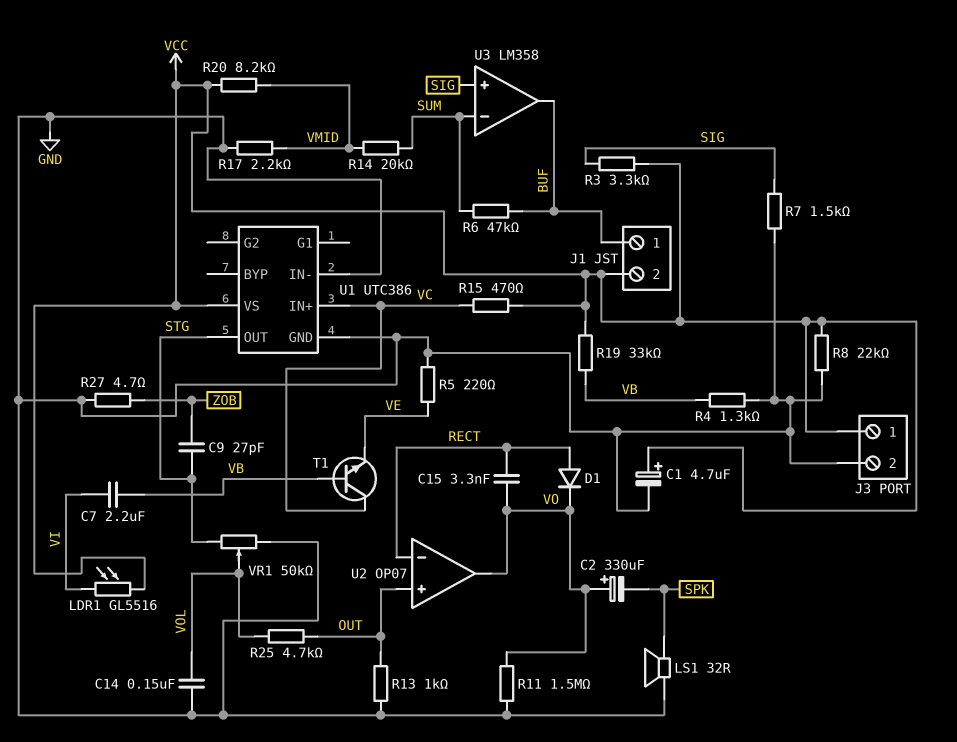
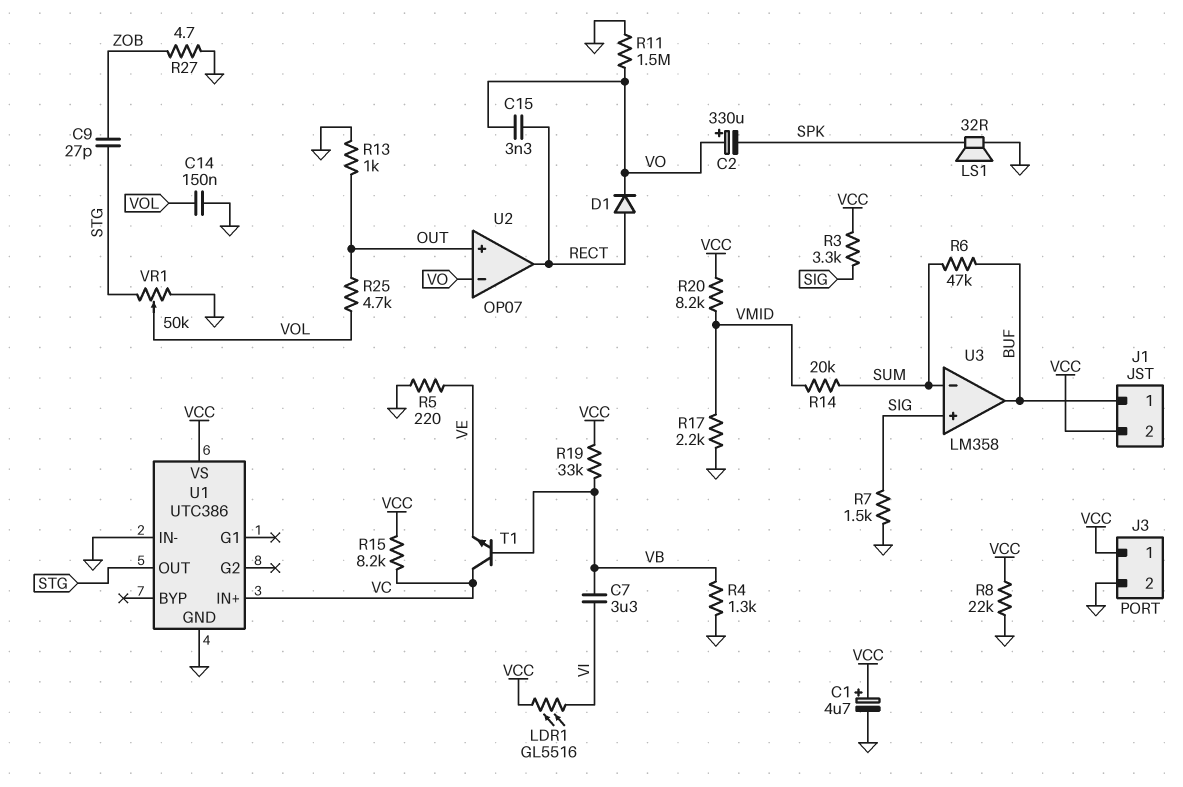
C7: 2.2uF (VB, VI) -> 3.3uF (VB, VI)
R15: 470 (VC, VCC) -> 8.2k (VC, VCC)
U2 pin in-: RECT -> VO
U2 pin out: VO -> RECT

